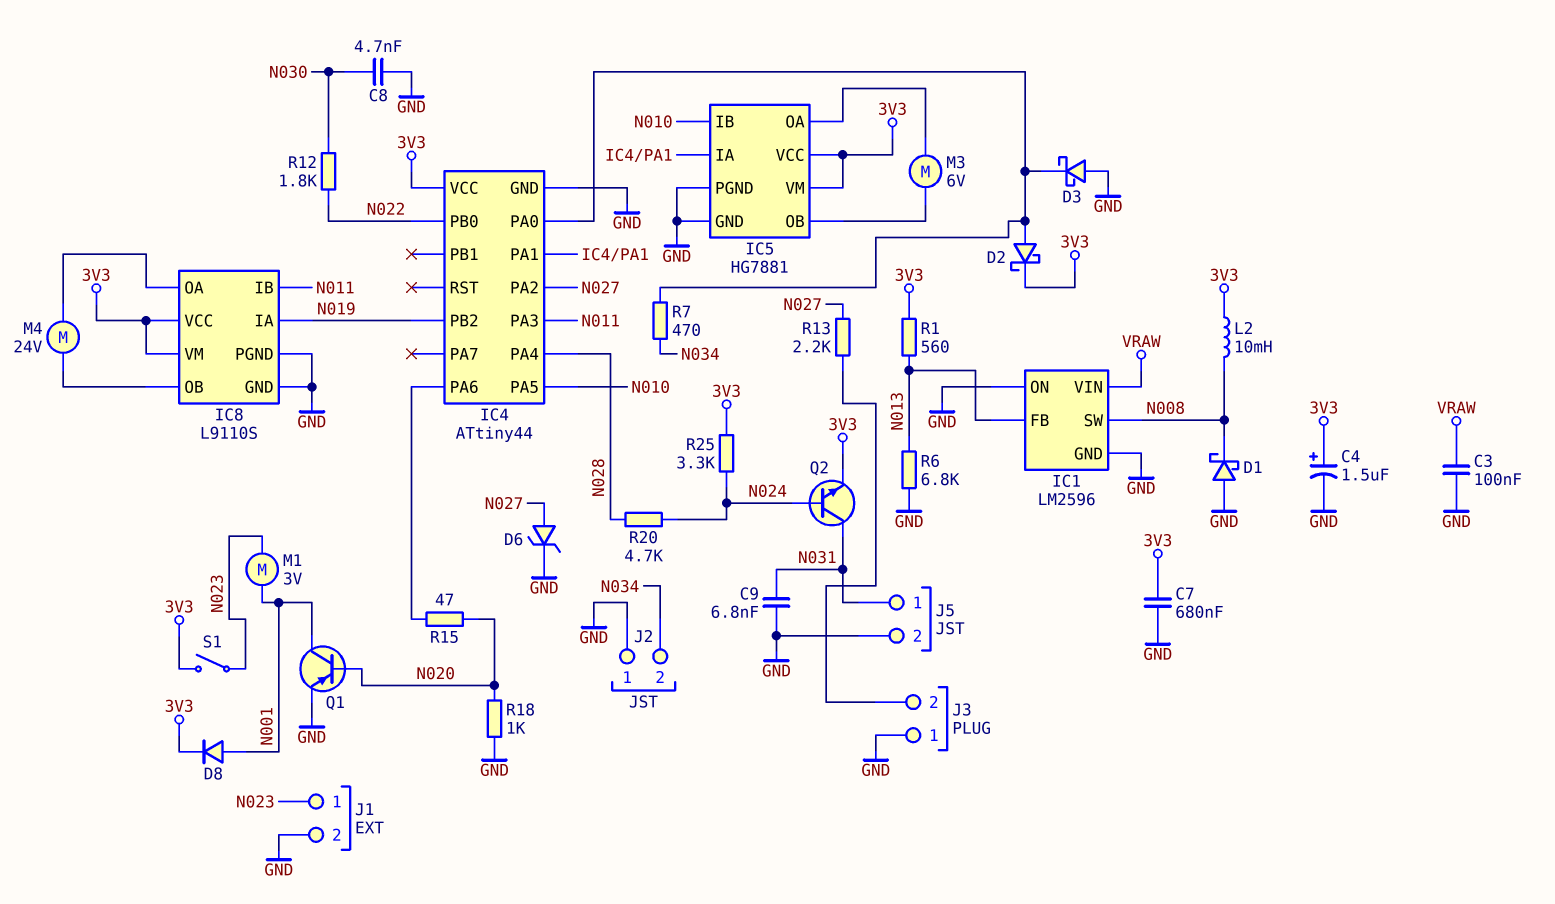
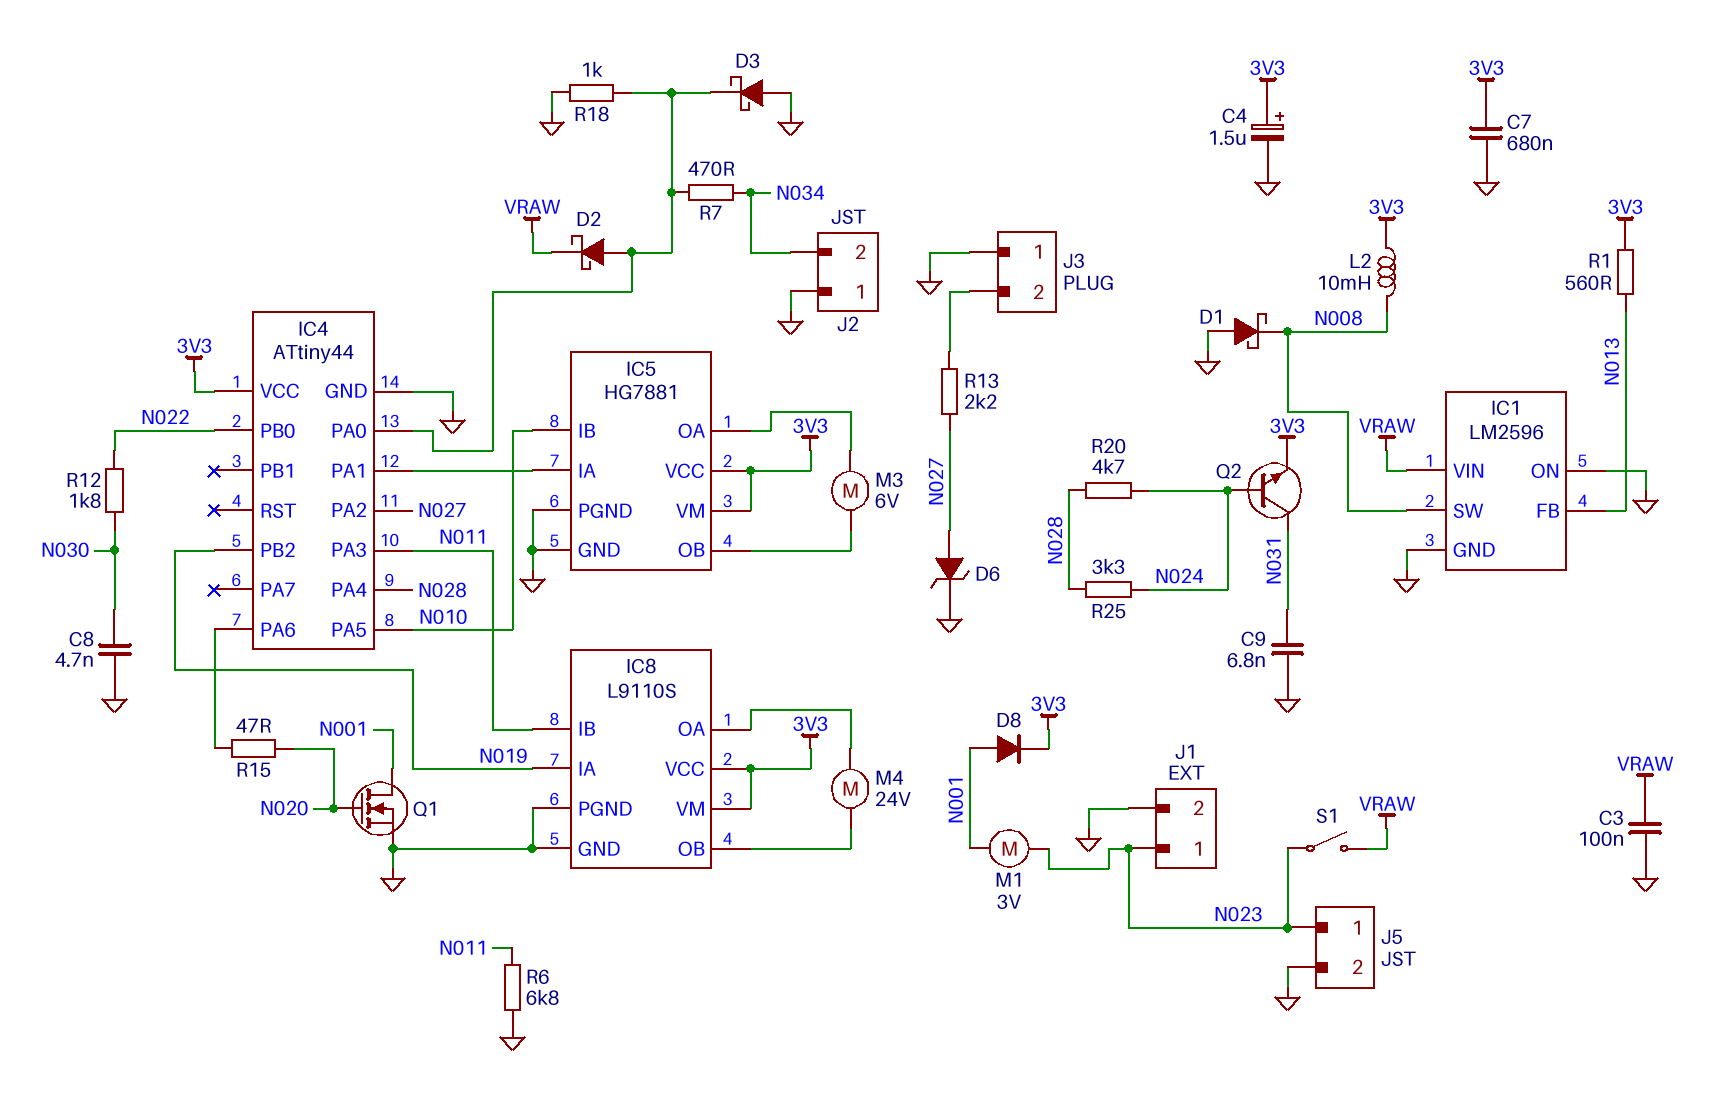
D2: schottky (A IC4/PA0, K 3V3) -> schottky (A IC4/PA0, K VRAW)
J5 pin 1: N031 -> N023
Q1: PNP (B N020, C N001, E GND) -> NMOS (G N020, D N001, S GND)
R6: 6.8k (GND, N013) -> 6.8k (GND, N011)
R18: 1k (GND, N020) -> 1k (GND, IC4/PA0)
R25: 3.3k (3V3, N024) -> 3.3k (N024, N028)
S1: switch (3V3, N023) -> switch (N023, VRAW)

